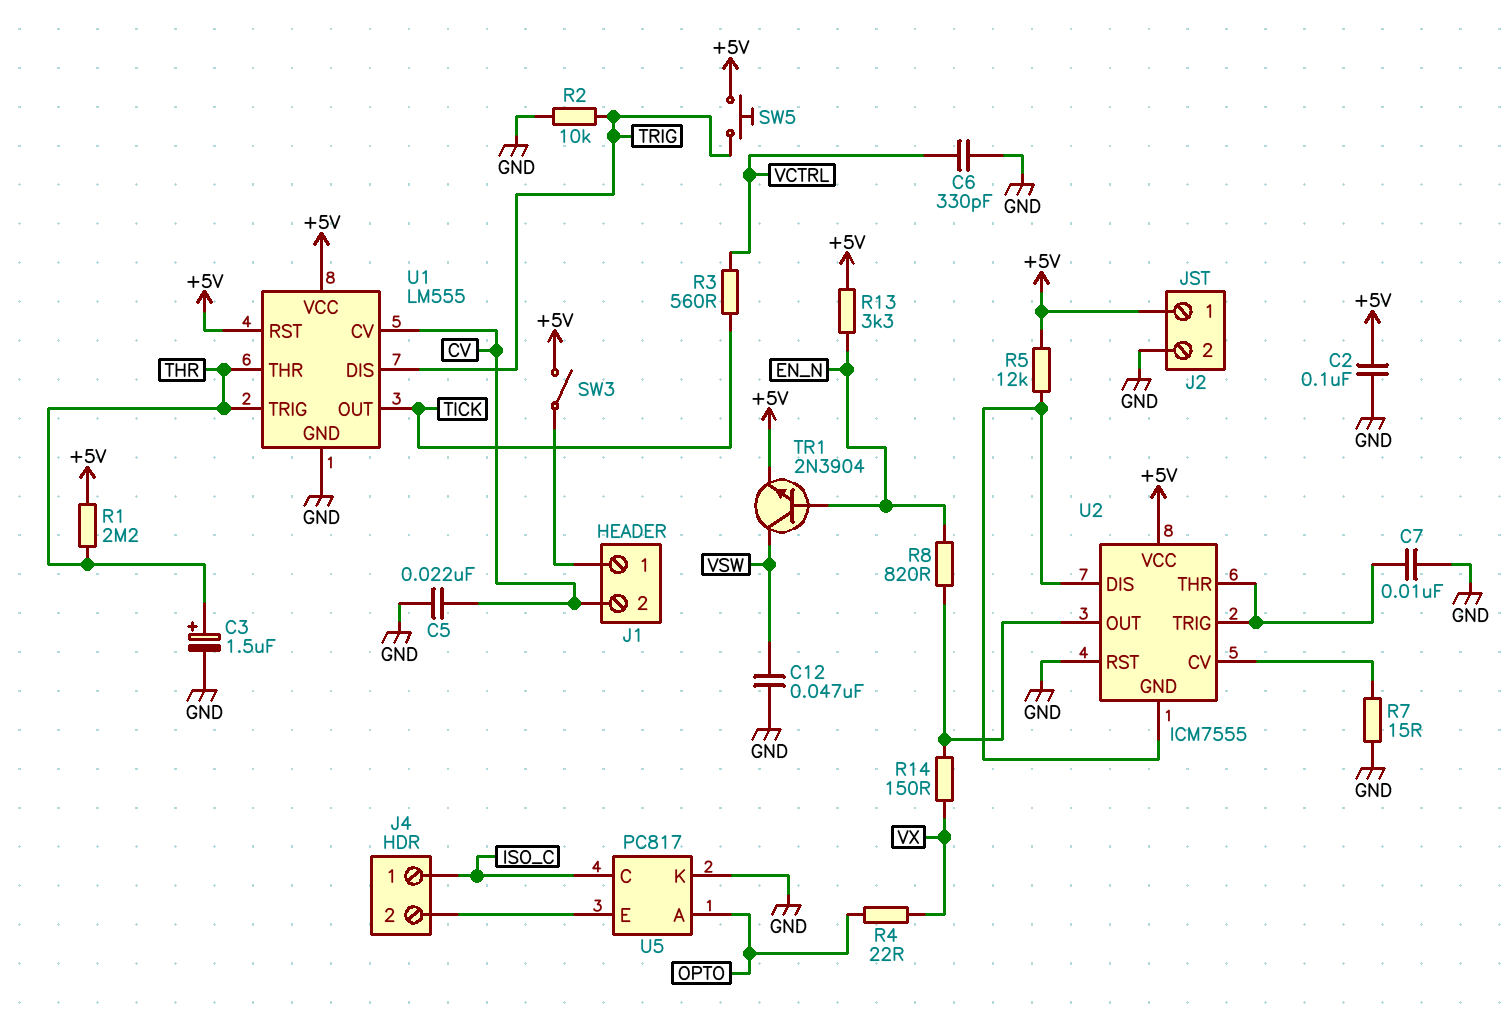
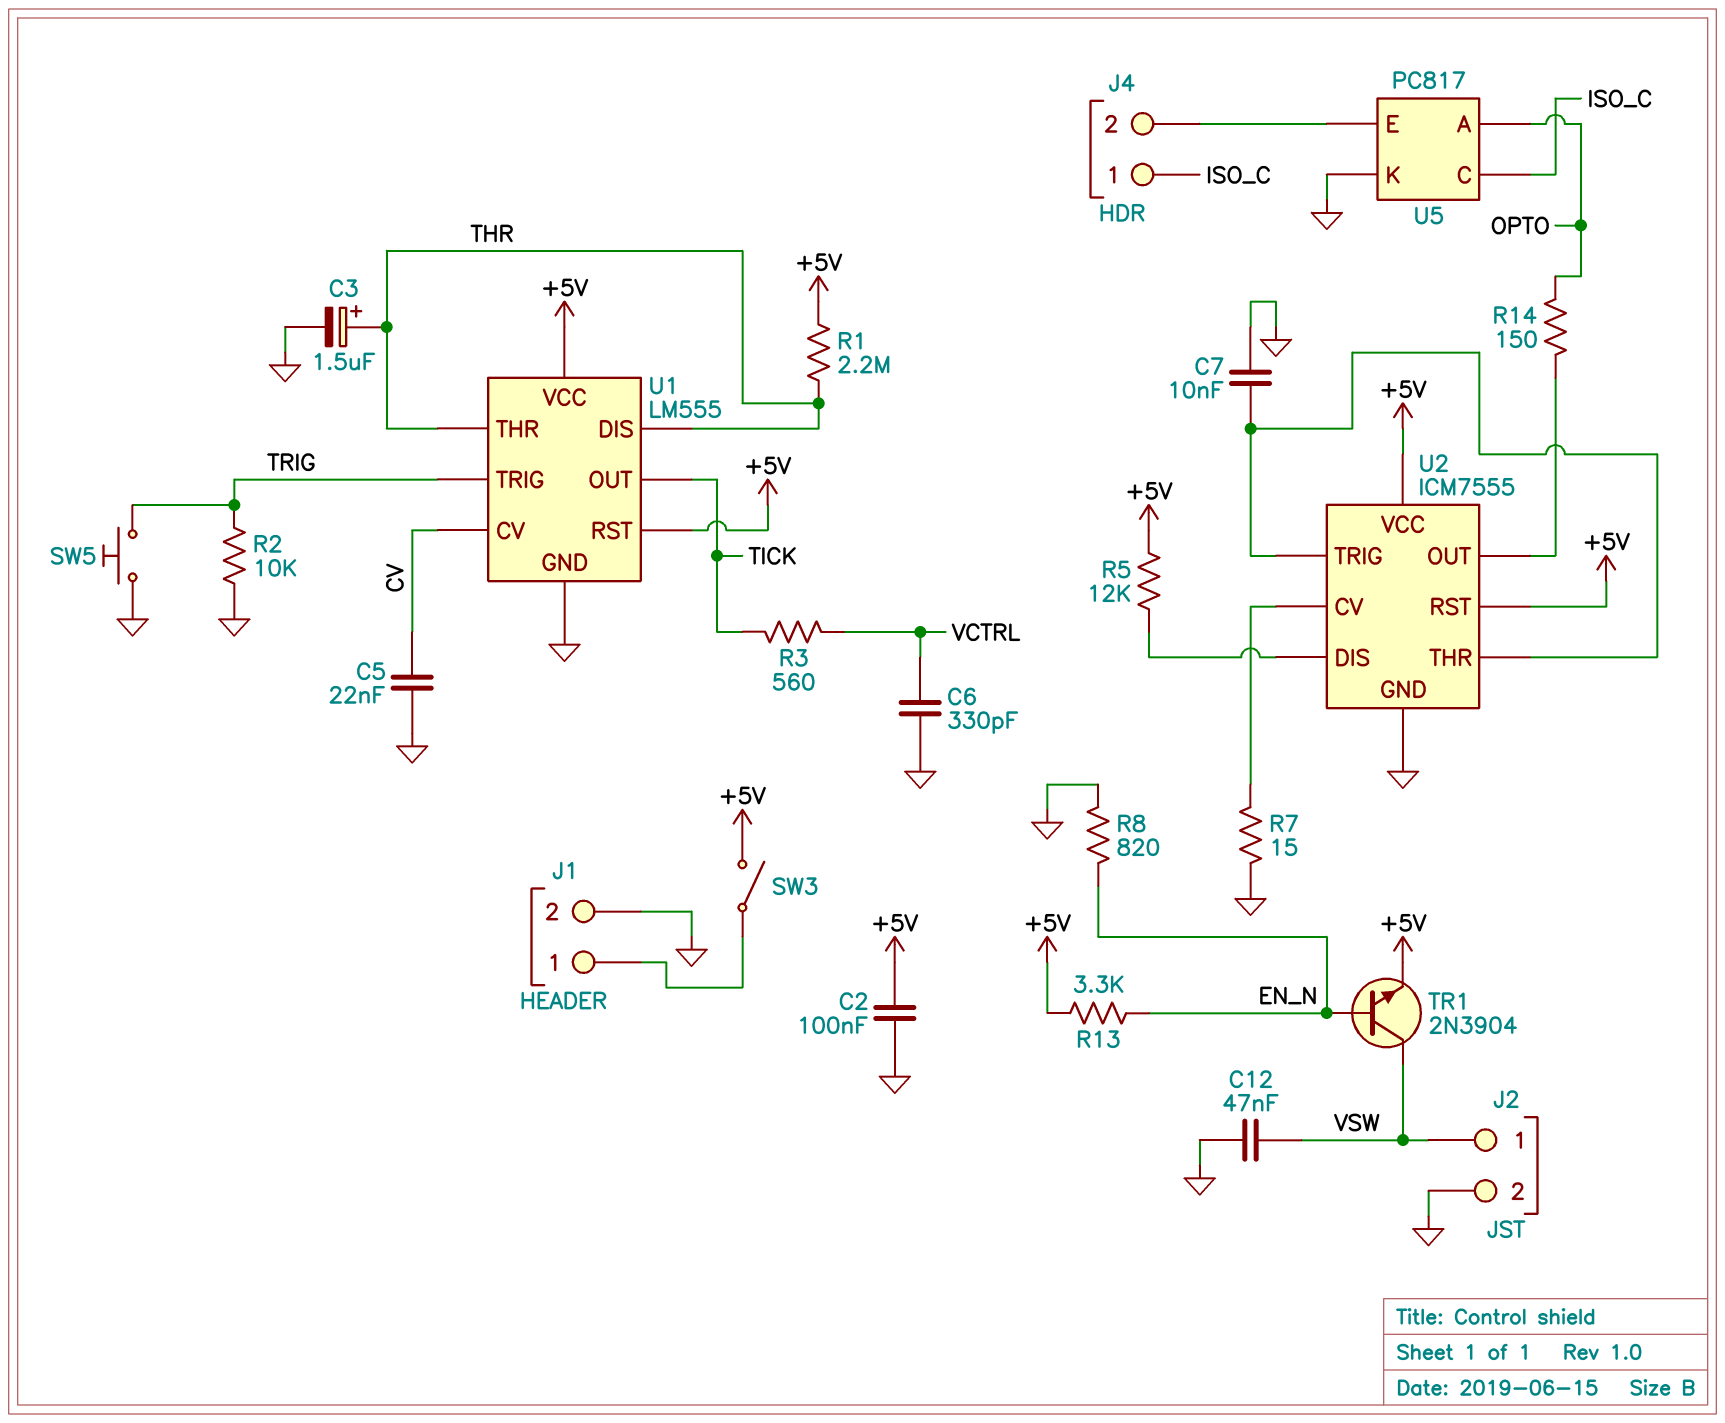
J1 pin 2: CV -> GND
J2 pin 1: +5V -> VSW
R4: 22 (OPTO, VX) -> none
R8: 820 (EN_N, U2/OUT) -> 820 (EN_N, GND)
R14: 150 (U2/OUT, VX) -> 150 (OPTO, U2/OUT)
SW5: button (+5V, TRIG) -> button (GND, TRIG)
U1 pin DIS: TRIG -> THR
U1 pin TRIG: THR -> TRIG
U2 pin GND: U2/DIS -> GND
U2 pin RST: GND -> +5V

